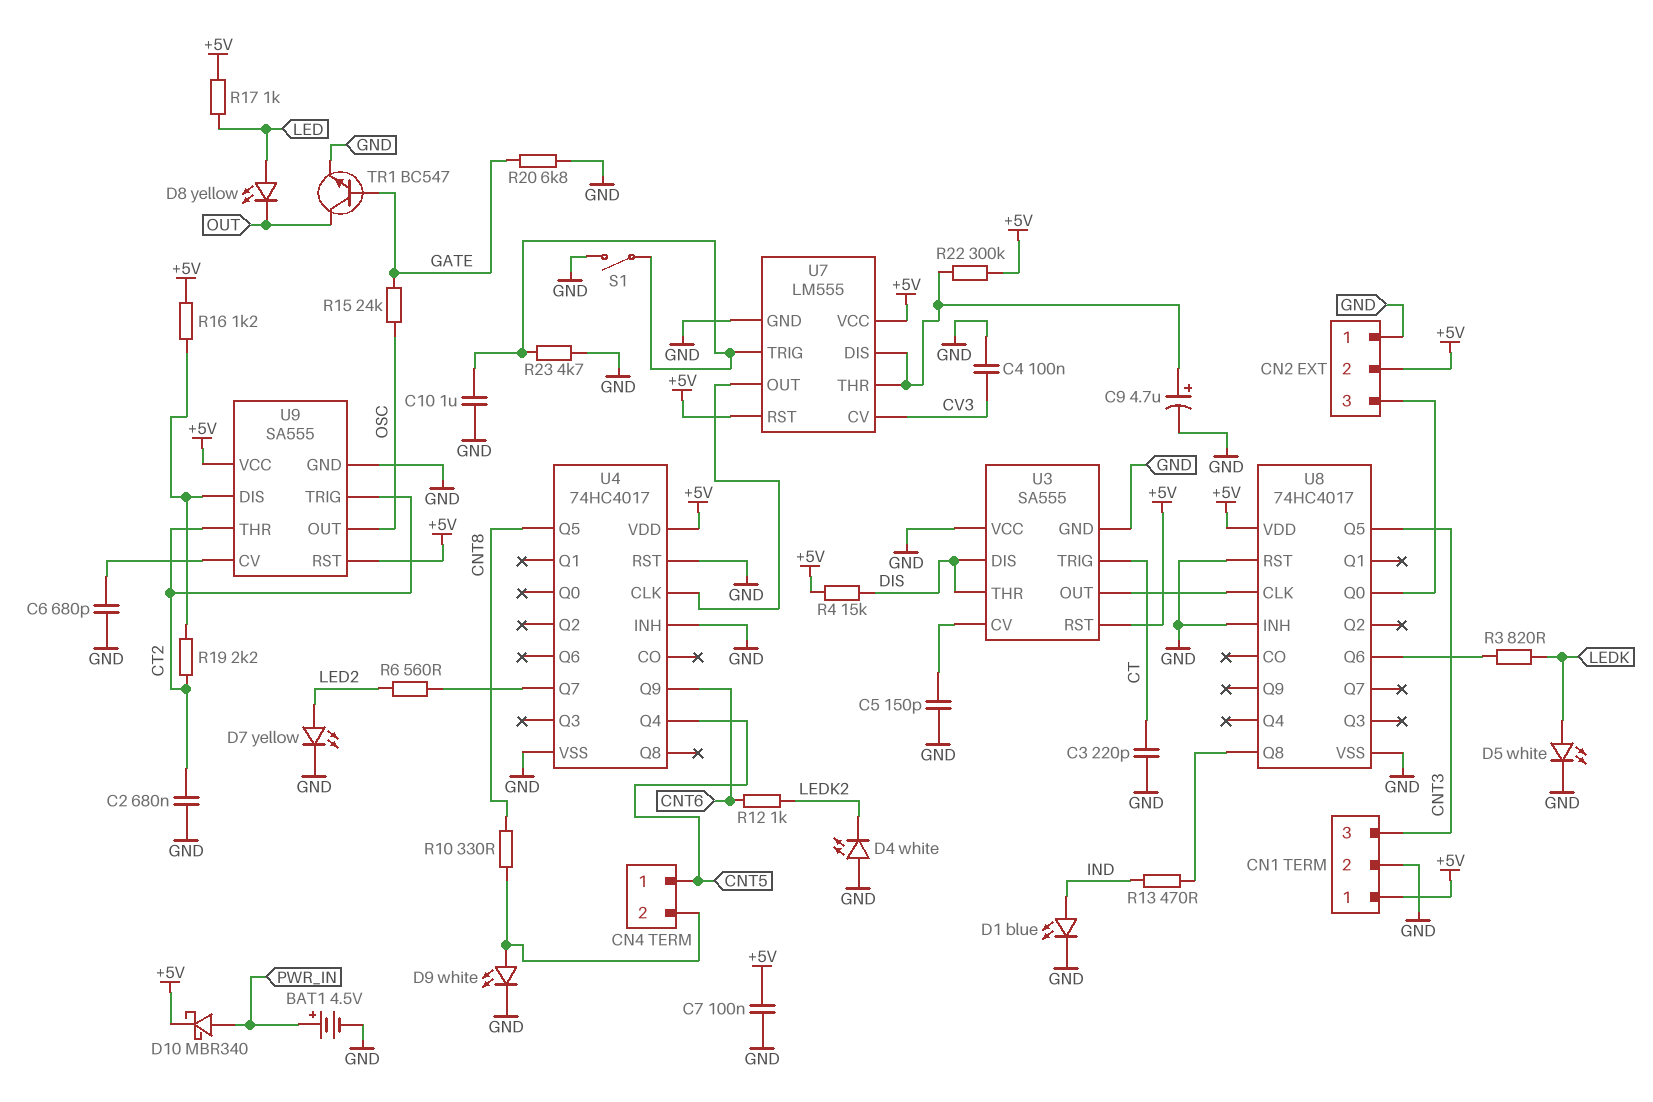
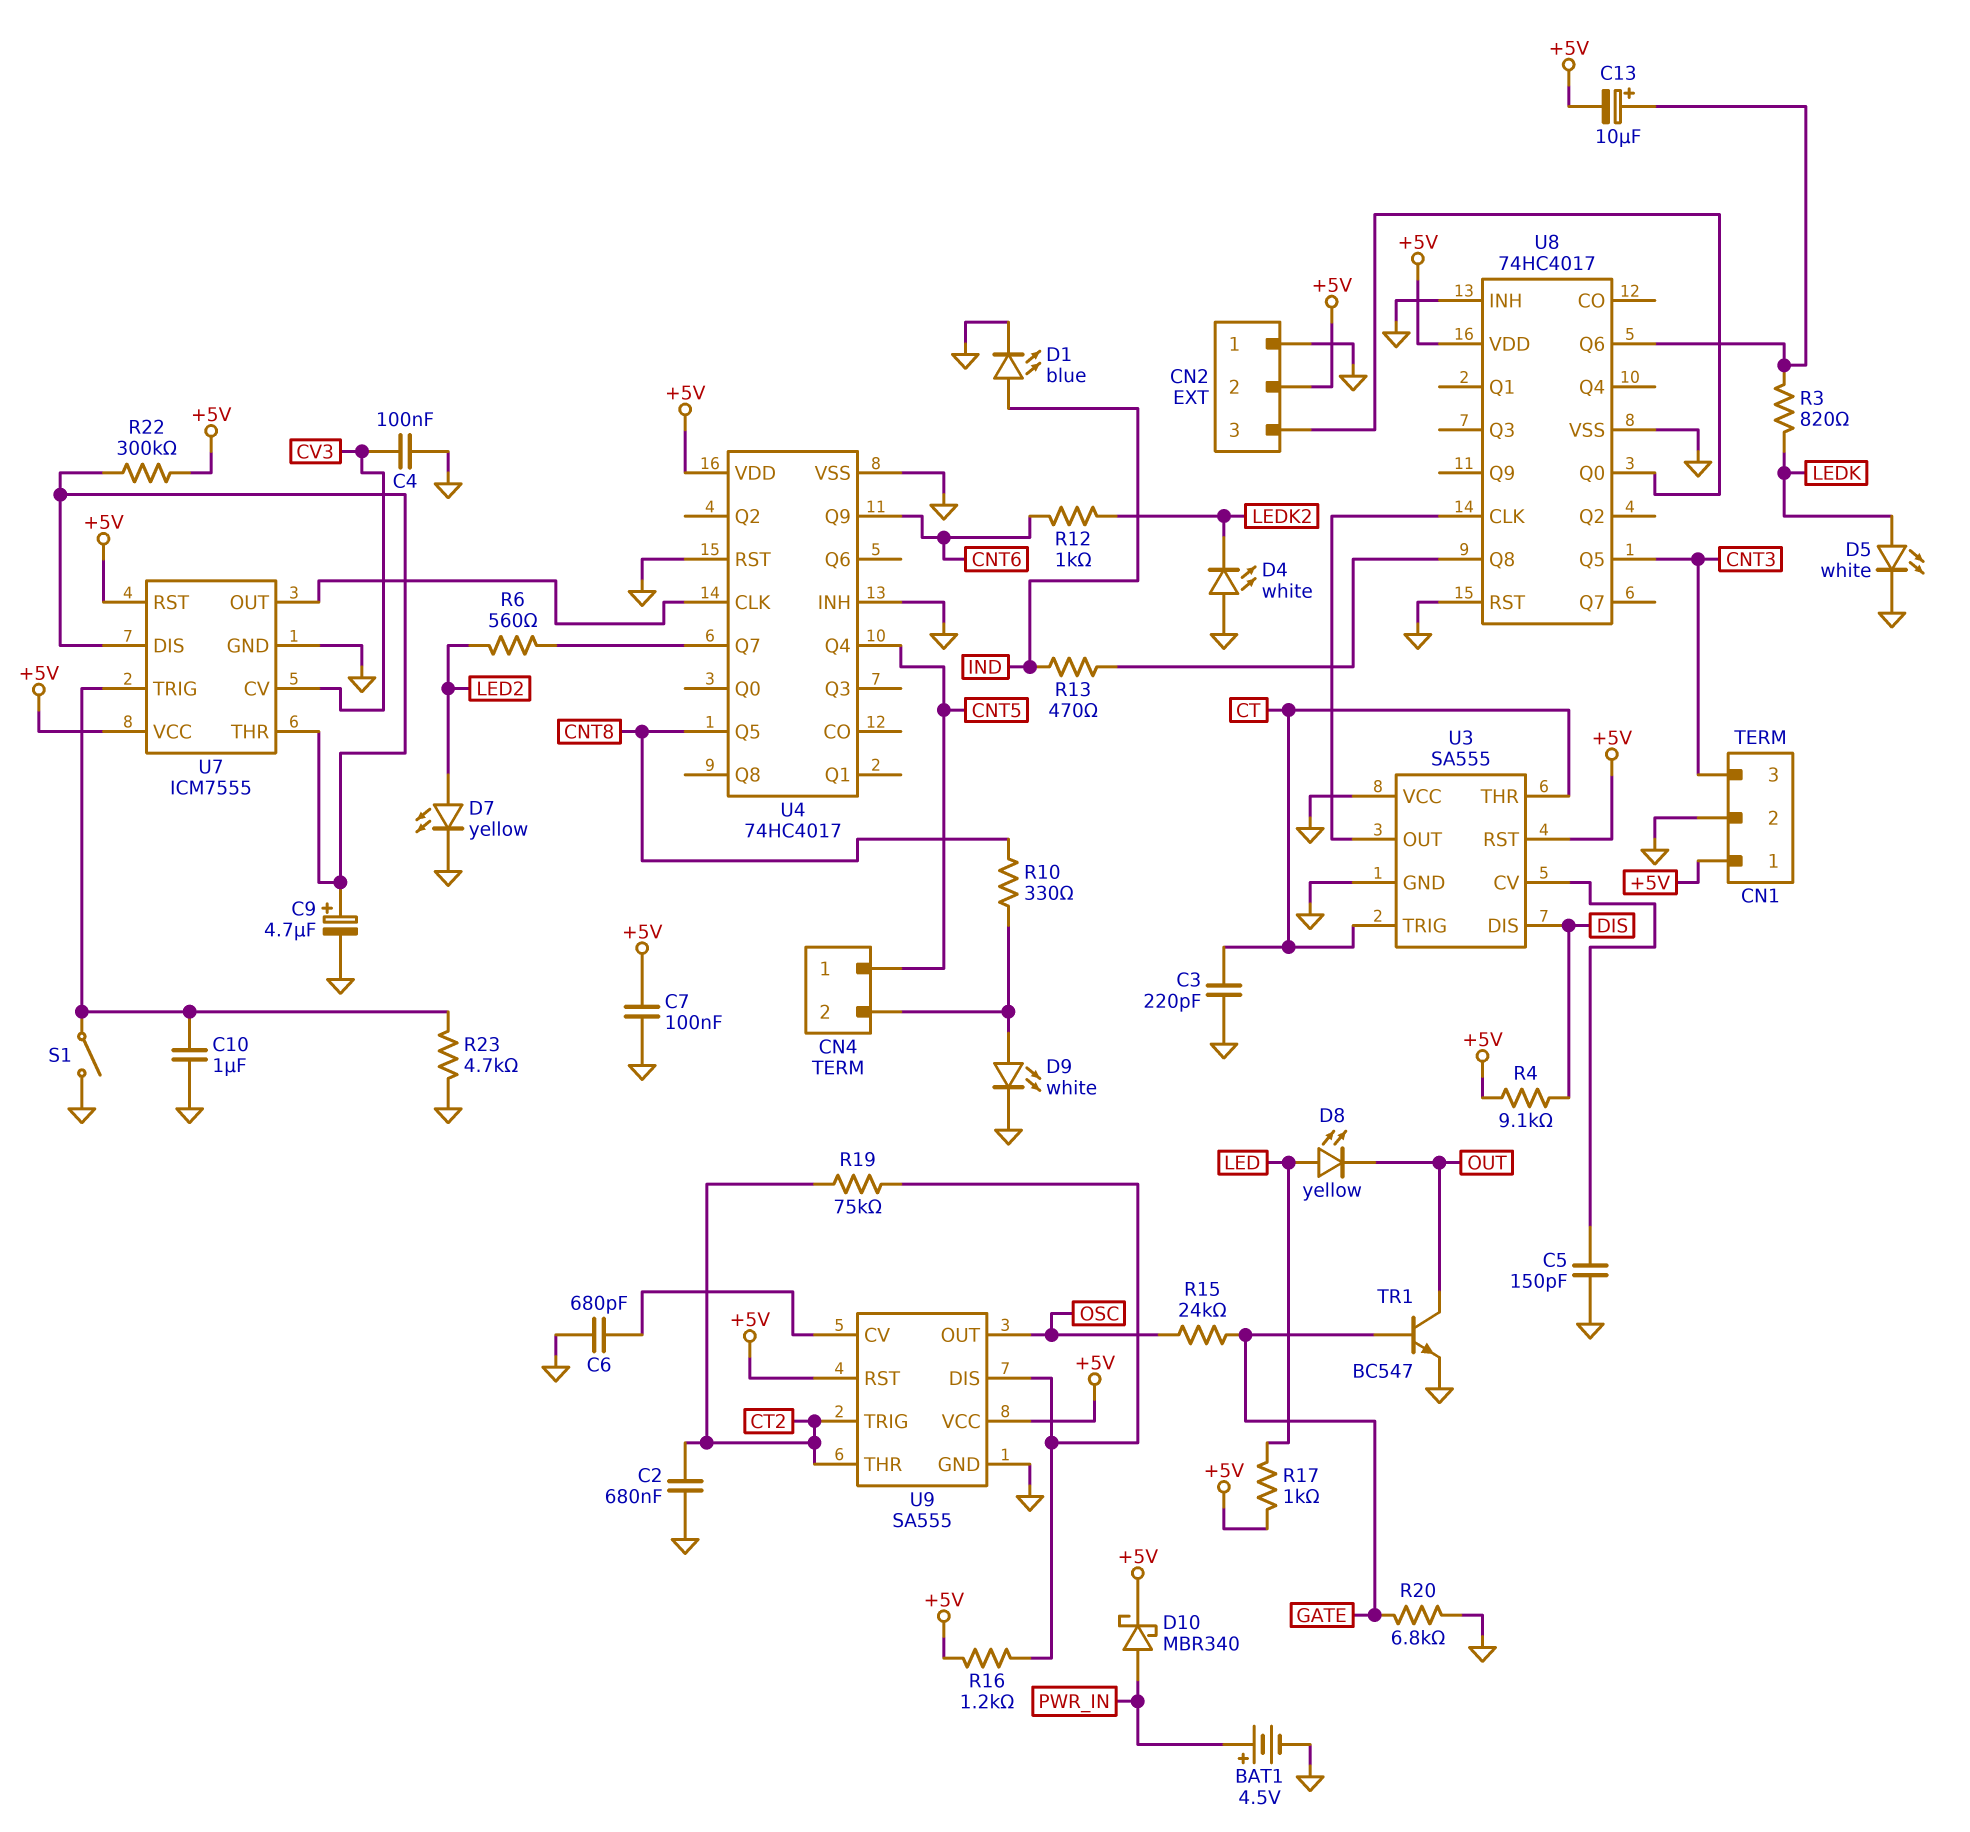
C13: none -> 10uF (plus U8/Q6, minus +5V)
R4: 15k (+5V, DIS) -> 9.1k (+5V, DIS)
R19: 2.2k (CT2, U9/DIS) -> 75k (CT2, U9/DIS)
U3 pin THR: DIS -> CT
U7: LM555 -> ICM7555

